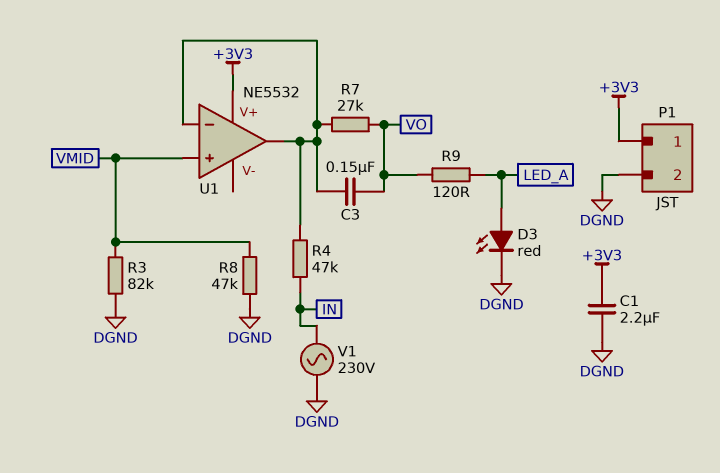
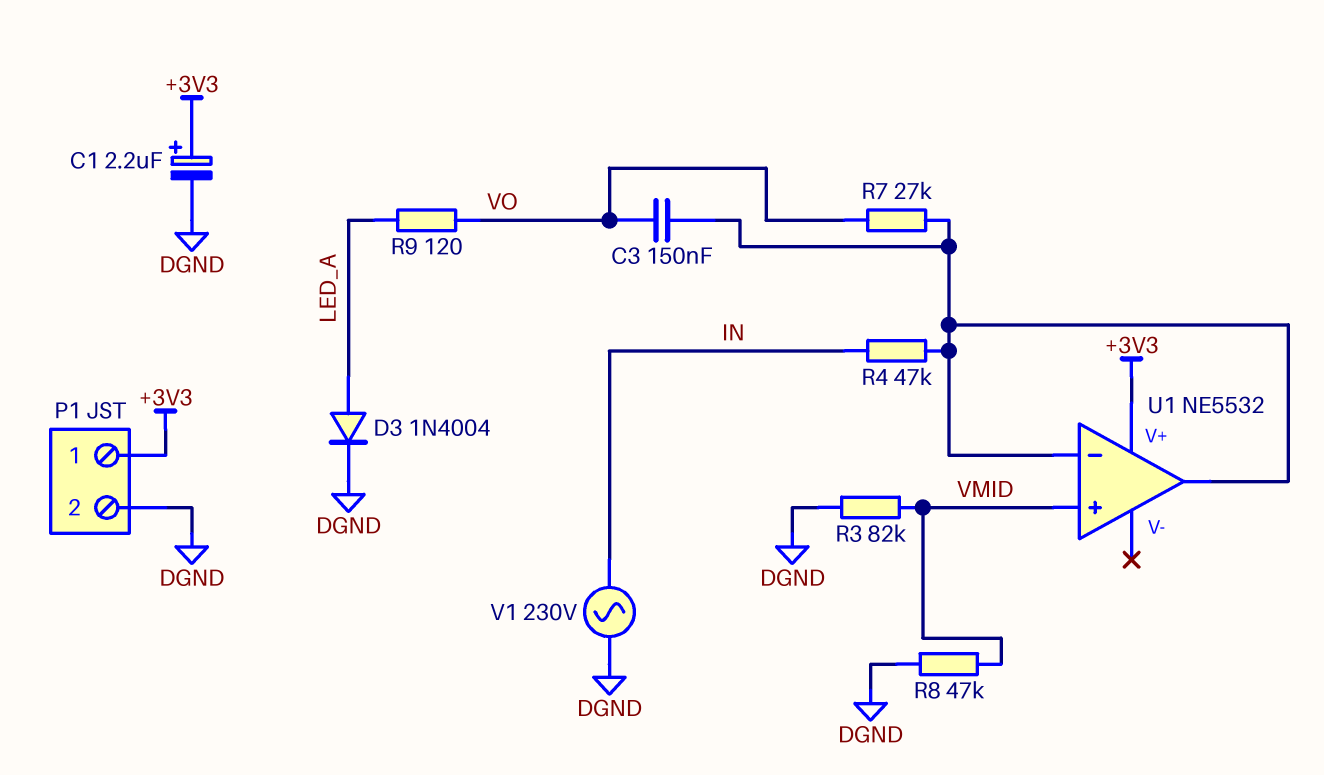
C1: 2.2uF (+3V3, DGND) -> 2.2uF (plus +3V3, minus DGND)
D3: LED red (A LED_A, K DGND) -> diode 1N4004 (A LED_A, K DGND)

